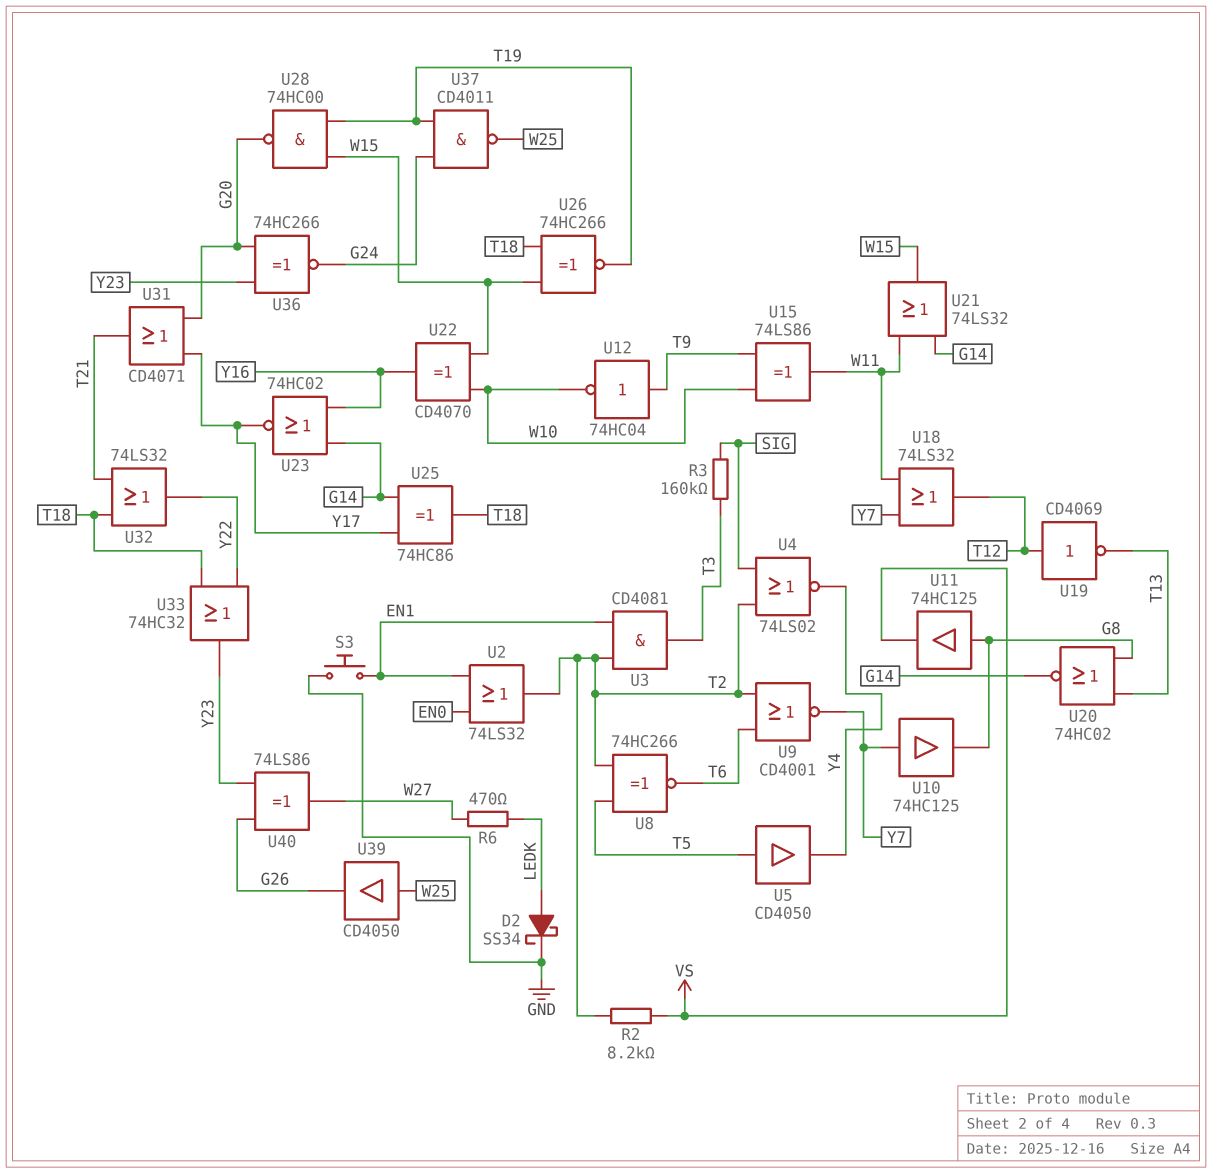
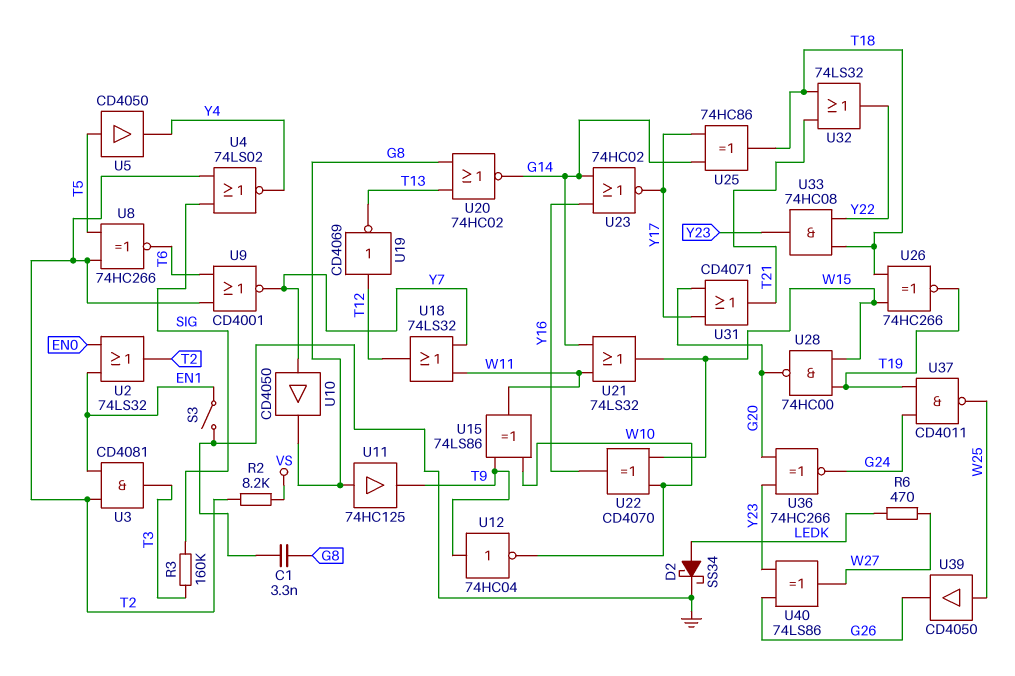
C1: none -> 3.3nF (G8, GND)
S3: button (EN1, GND) -> switch (EN1, GND)
U10: buffer 74HC125 (in Y7, out G8) -> buffer CD4050 (in Y7, out G8)
U11: buffer 74HC125 (in G8, out VS) -> buffer 74HC125 (in G8, out T9)
U33: OR 74HC32 (in T18, in Y22, out Y23) -> AND 74HC08 (in T18, in Y22, out Y23)

